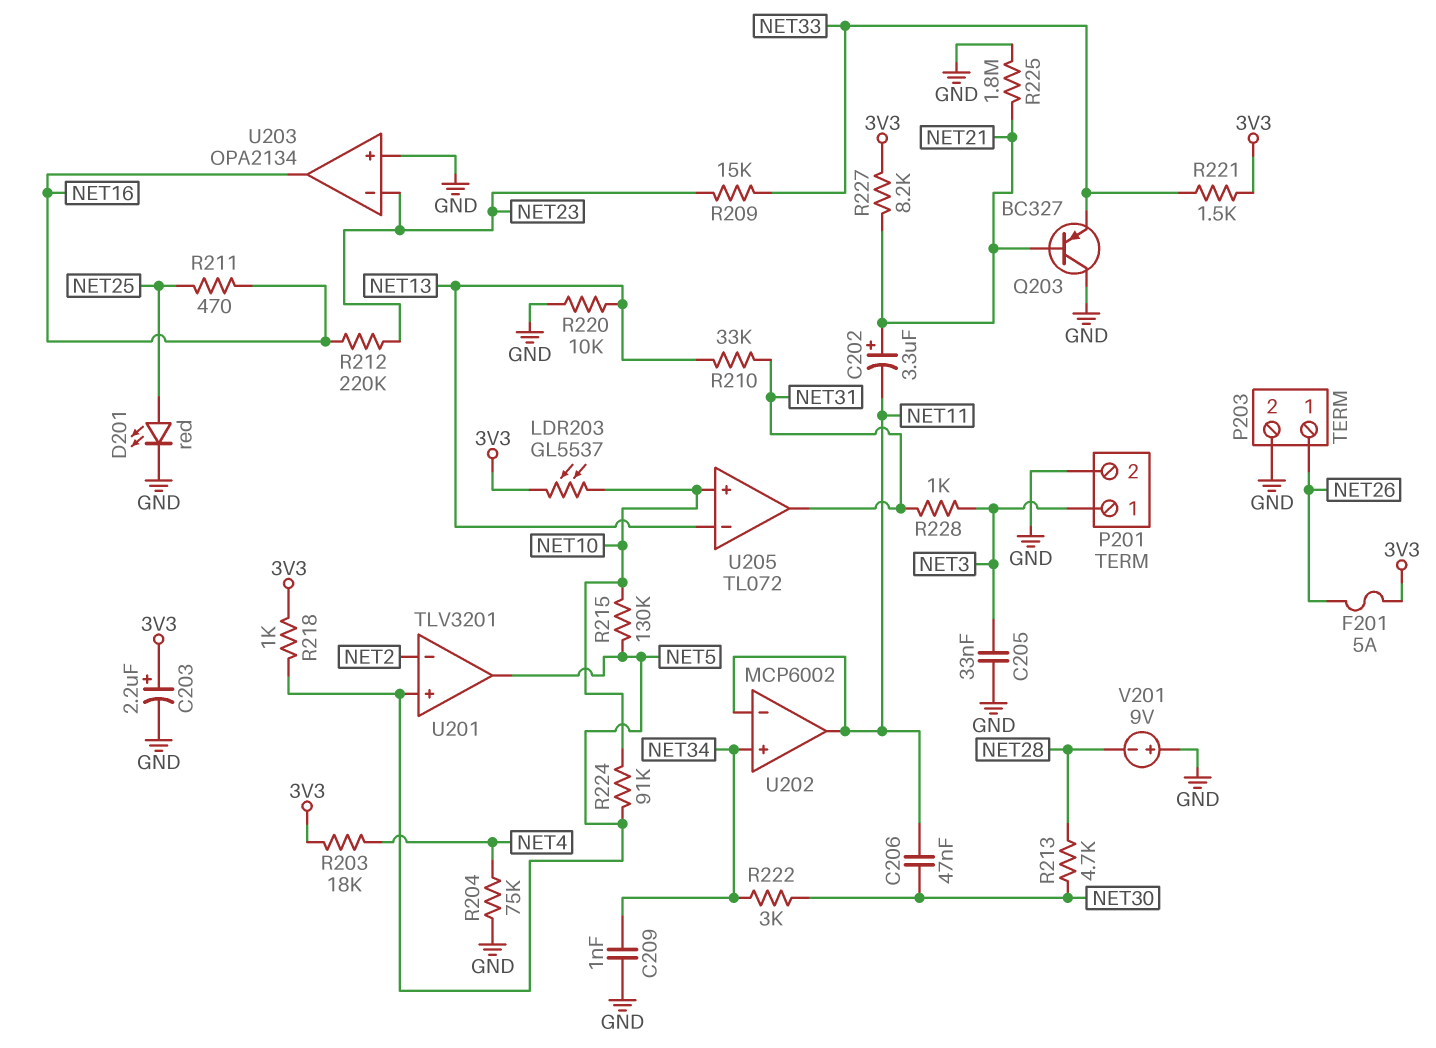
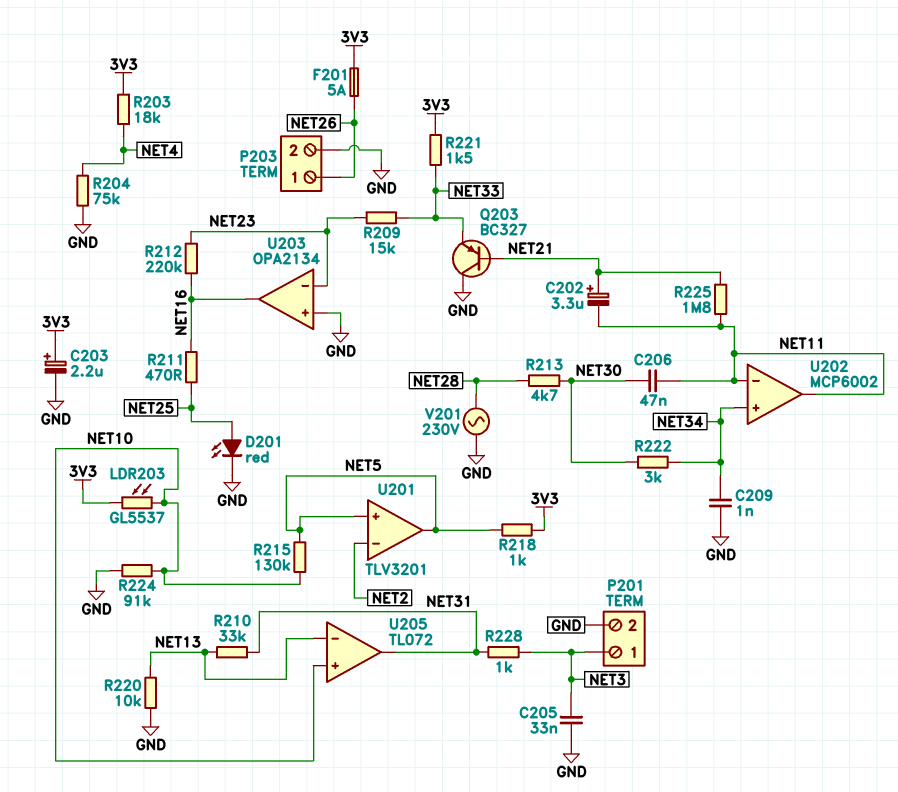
R224: 91k (NET5, NET10) -> 91k (GND, NET10)
R225: 1.8M (GND, NET21) -> 1.8M (NET11, NET21)
R227: 8.2k (3V3, NET21) -> none
V201: 9V (plus GND, minus NET28) -> AC 230V (GND, NET28)

